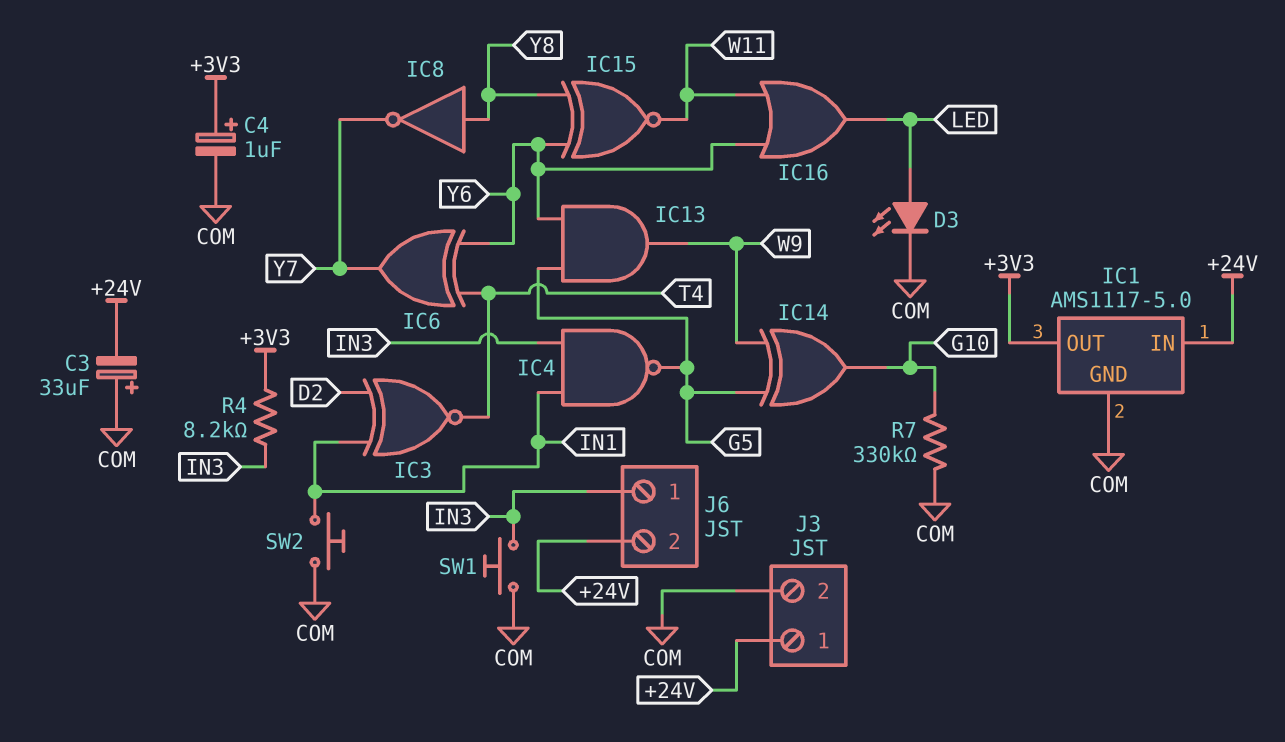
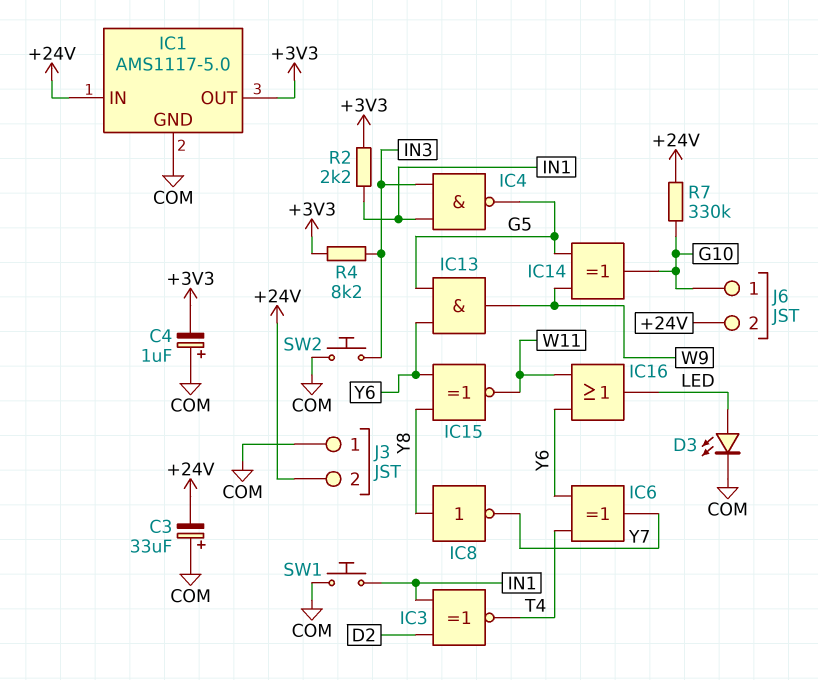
C4: 1uF (plus +3V3, minus COM) -> 1uF (plus COM, minus +3V3)
J3 pin 1: +24V -> COM
J3 pin 2: COM -> +24V
J6 pin 1: IN3 -> G10
R2: none -> 2.2k (+3V3, IN1)
R7: 330k (COM, G10) -> 330k (+24V, G10)
SW1: button (COM, IN3) -> button (COM, IN1)
SW2: button (COM, IN1) -> button (COM, IN3)

